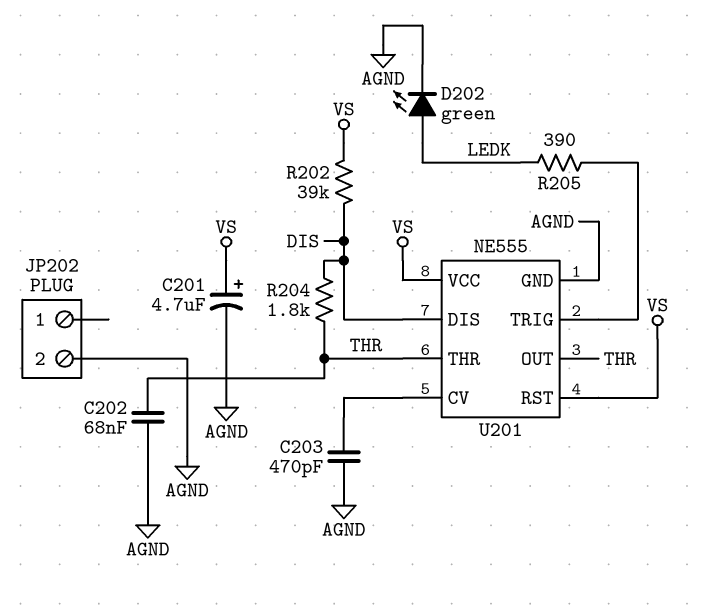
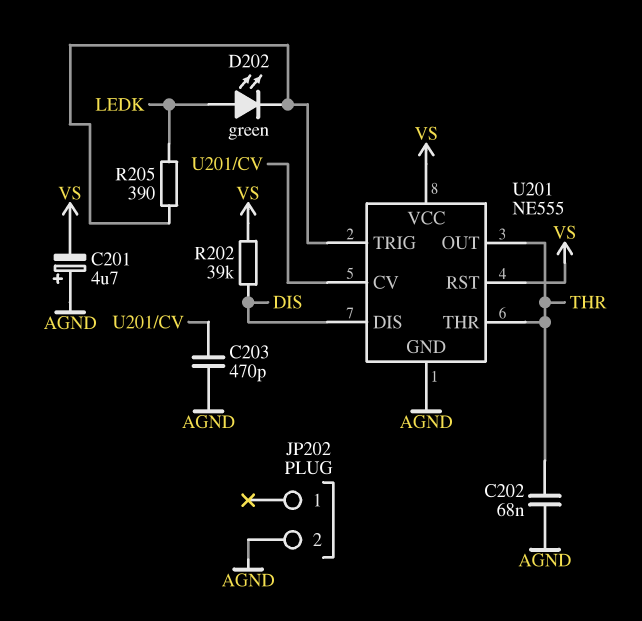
C201: 4.7uF (plus VS, minus AGND) -> 4.7uF (plus AGND, minus VS)
D202: LED green (A LEDK, K AGND) -> LED green (A LEDK, K U201/TRIG)
R204: 1.8k (DIS, THR) -> none

